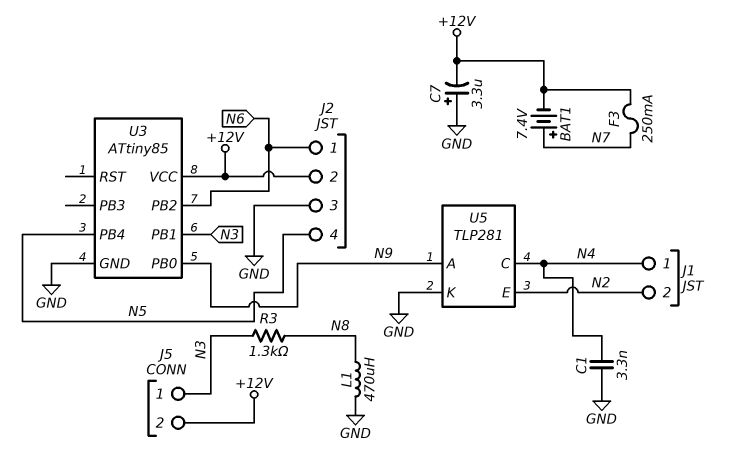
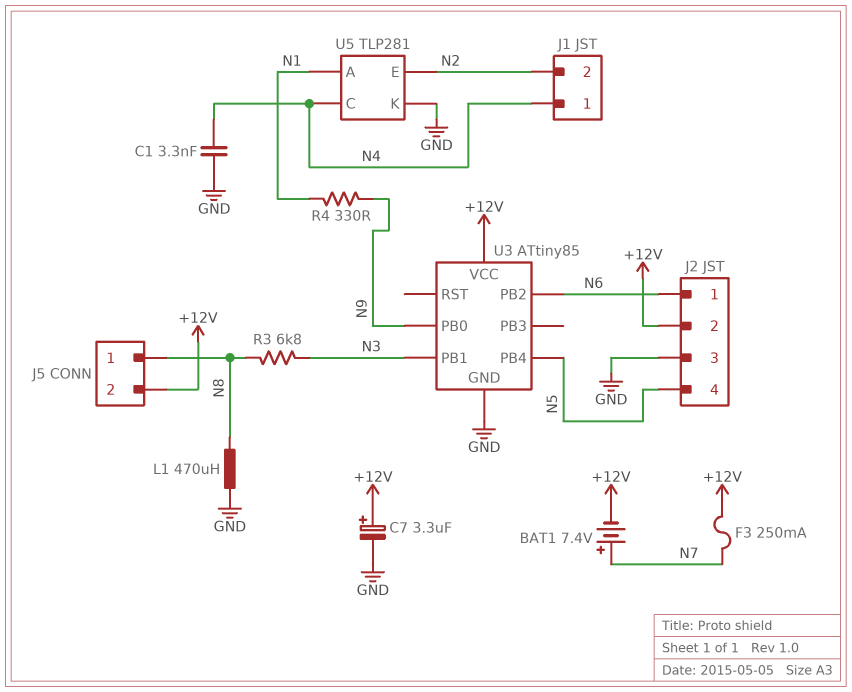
C7: 3.3uF (plus GND, minus +12V) -> 3.3uF (plus +12V, minus GND)
J5 pin 1: N3 -> N8
R3: 1.3k (N3, N8) -> 6.8k (N3, N8)
R4: none -> 330 (N1, N9)
U5 pin A: N9 -> N1

